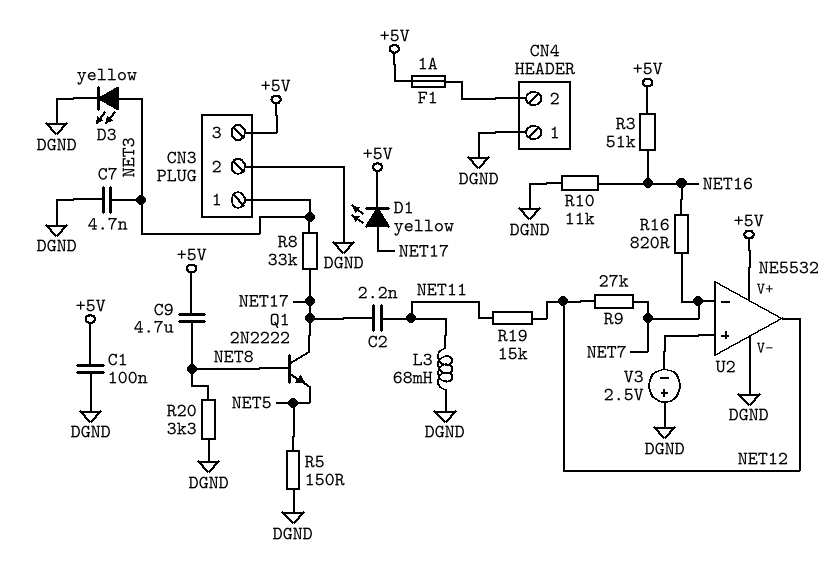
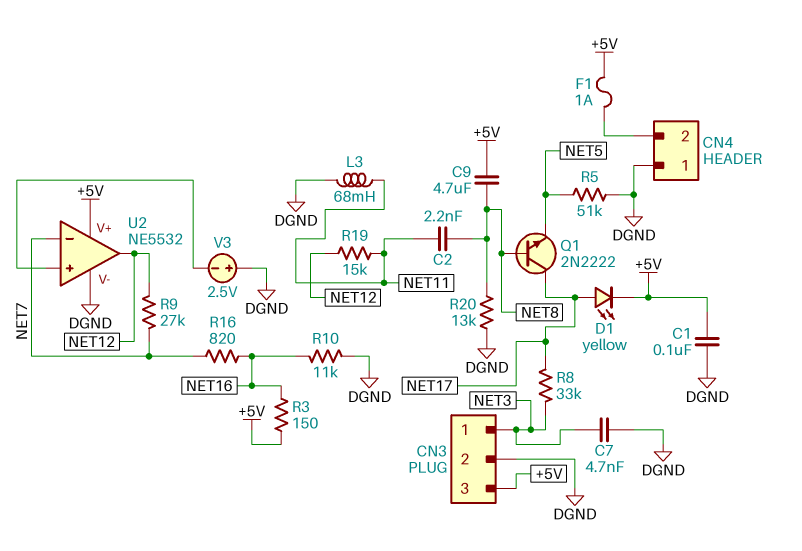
C2: 2.2nF (NET11, NET17) -> 2.2nF (NET8, NET11)
D3: LED yellow (A NET3, K DGND) -> none
R3: 51k (+5V, NET16) -> 150 (+5V, NET16)
R5: 150 (DGND, NET5) -> 51k (DGND, NET5)
R20: 3.3k (DGND, NET8) -> 13k (DGND, NET8)

